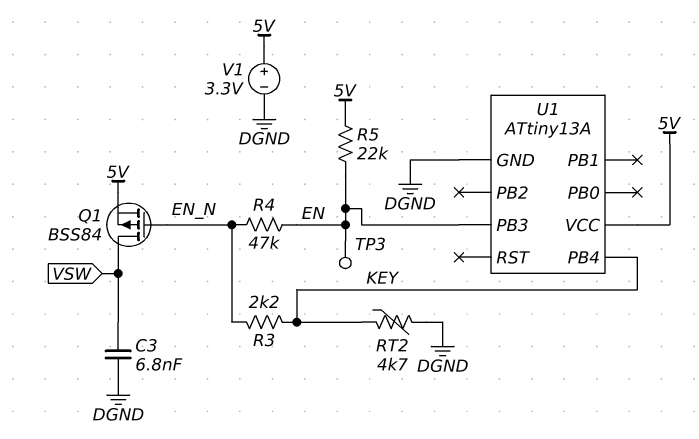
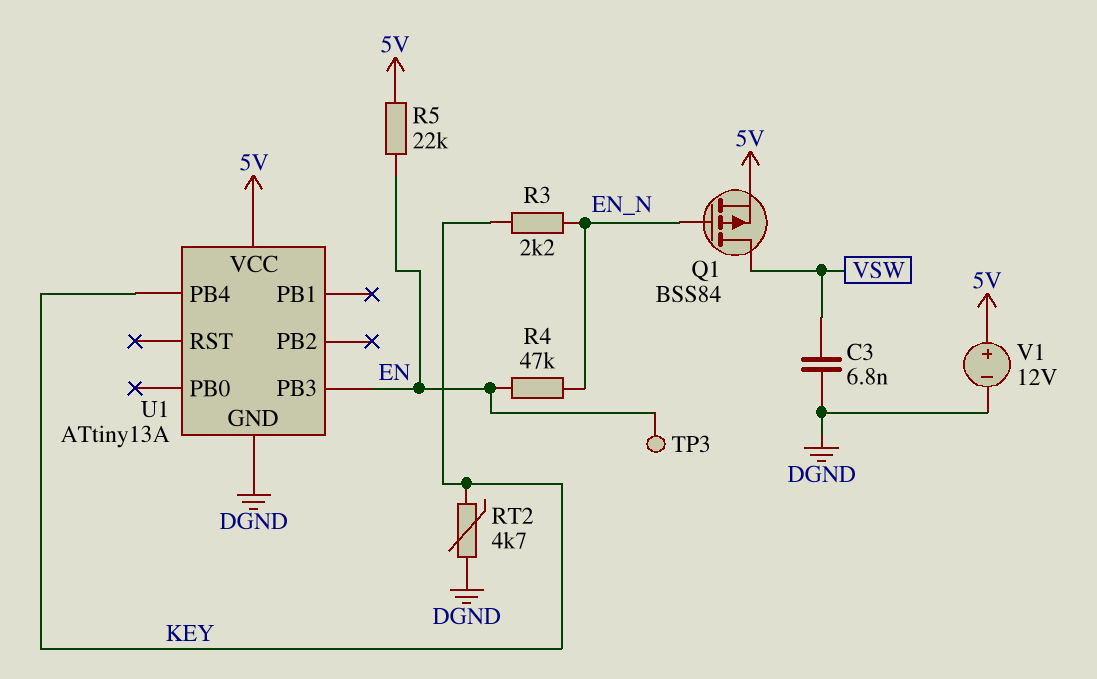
V1: 3.3V (plus 5V, minus DGND) -> 12V (plus 5V, minus DGND)

